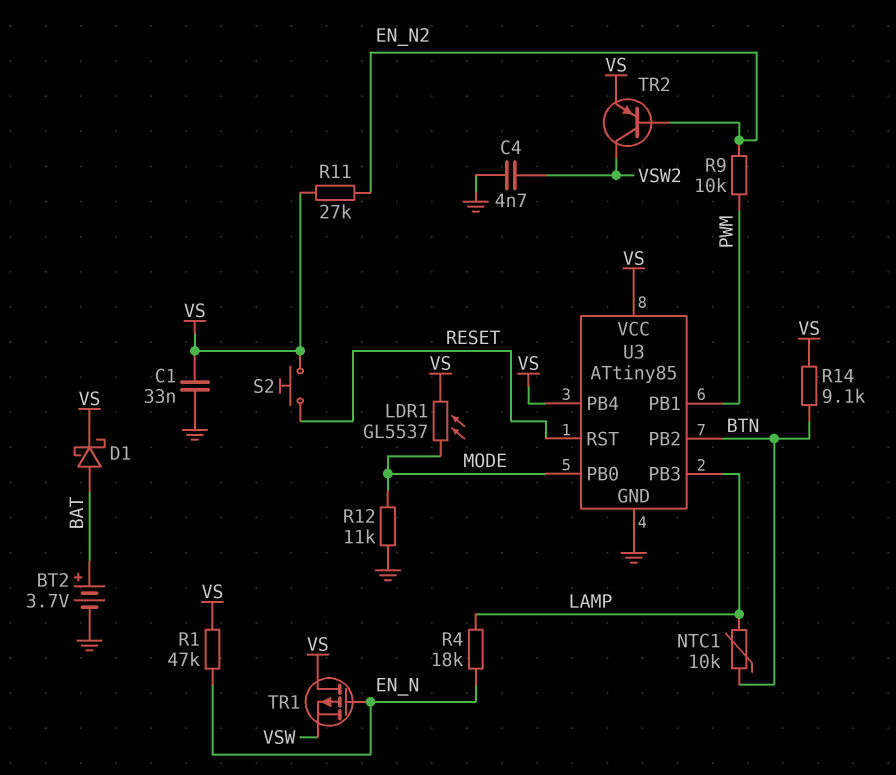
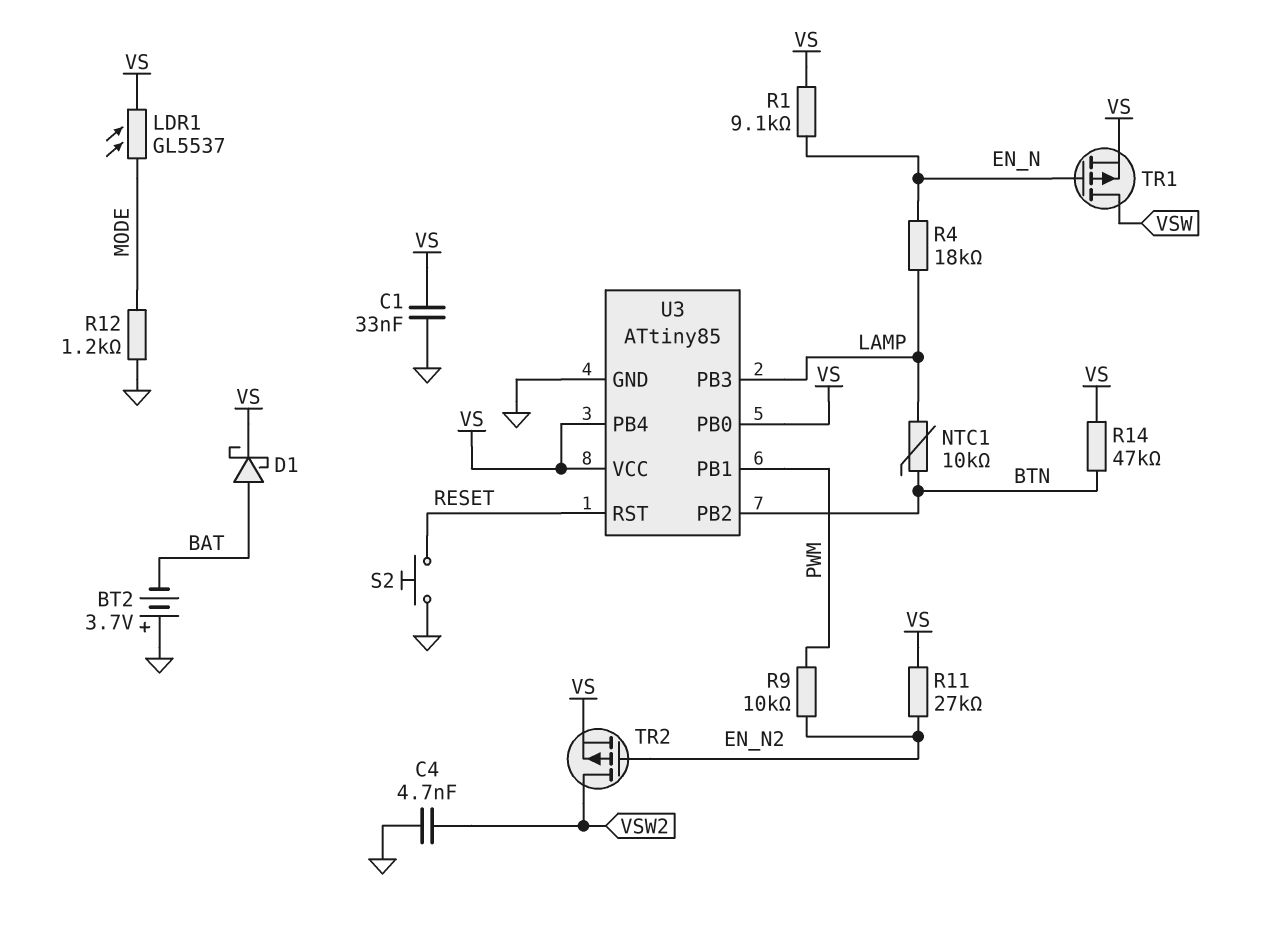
BT2: 3.7V (plus BAT, minus GND) -> 3.7V (plus GND, minus BAT)
R1: 47k (EN_N, VS) -> 9.1k (EN_N, VS)
R12: 11k (GND, MODE) -> 1.2k (GND, MODE)
R14: 9.1k (BTN, VS) -> 47k (BTN, VS)
S2: button (RESET, VS) -> button (GND, RESET)
TR1: PMOS (G EN_N, D VS, S VSW) -> PMOS (G EN_N, D VSW, S VS)
TR2: PNP (B EN_N2, C VSW2, E VS) -> PMOS (G EN_N2, D VSW2, S VS)
U3 pin PB0: MODE -> VS

